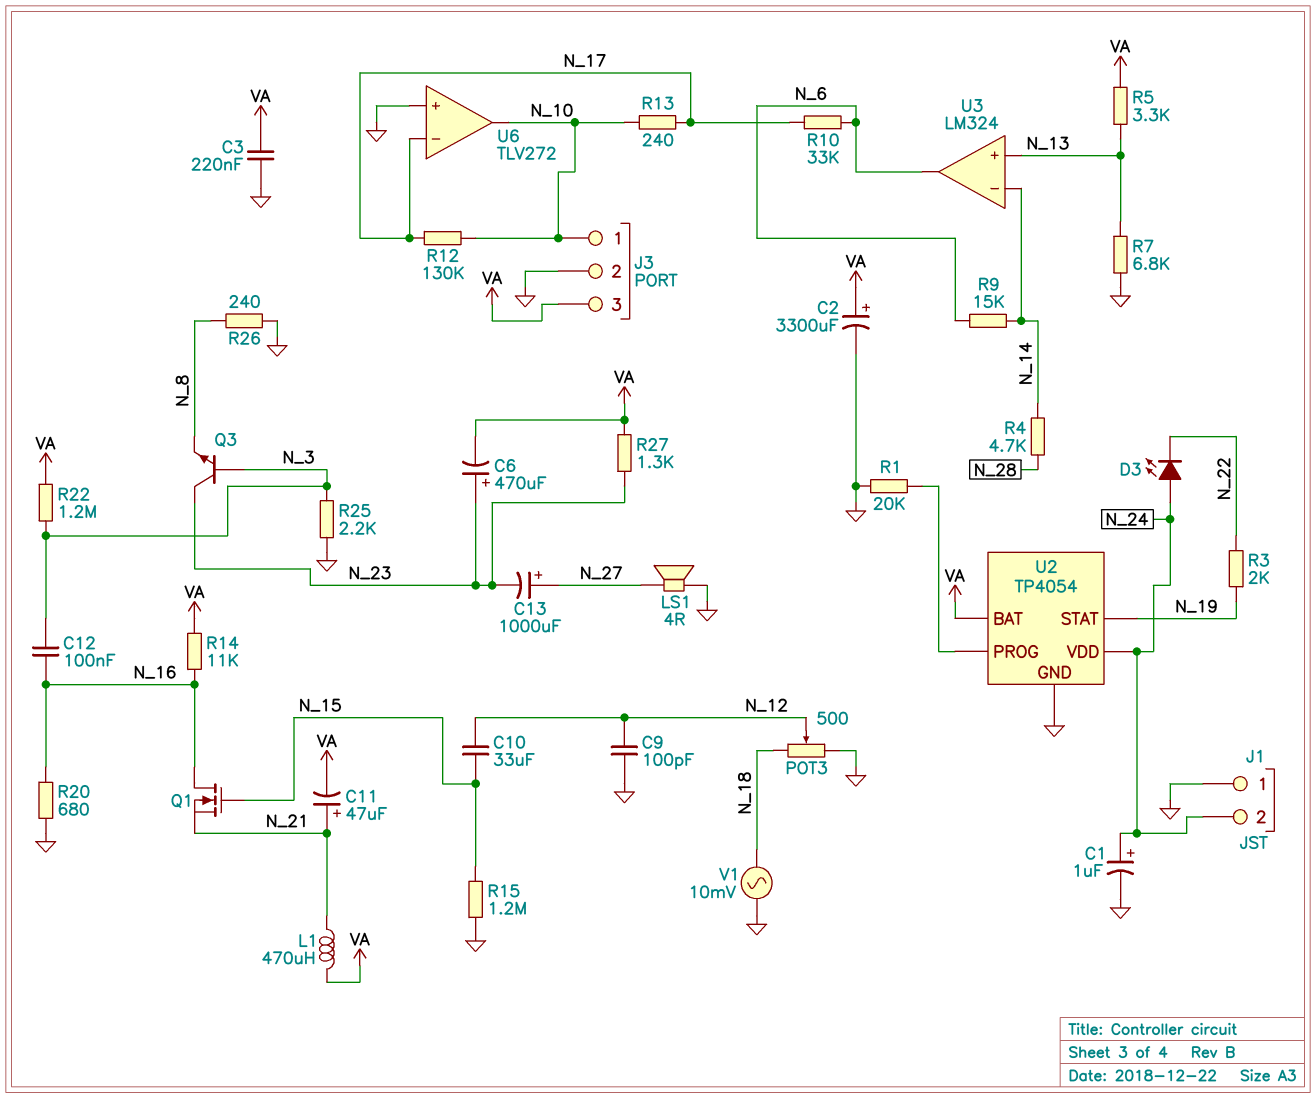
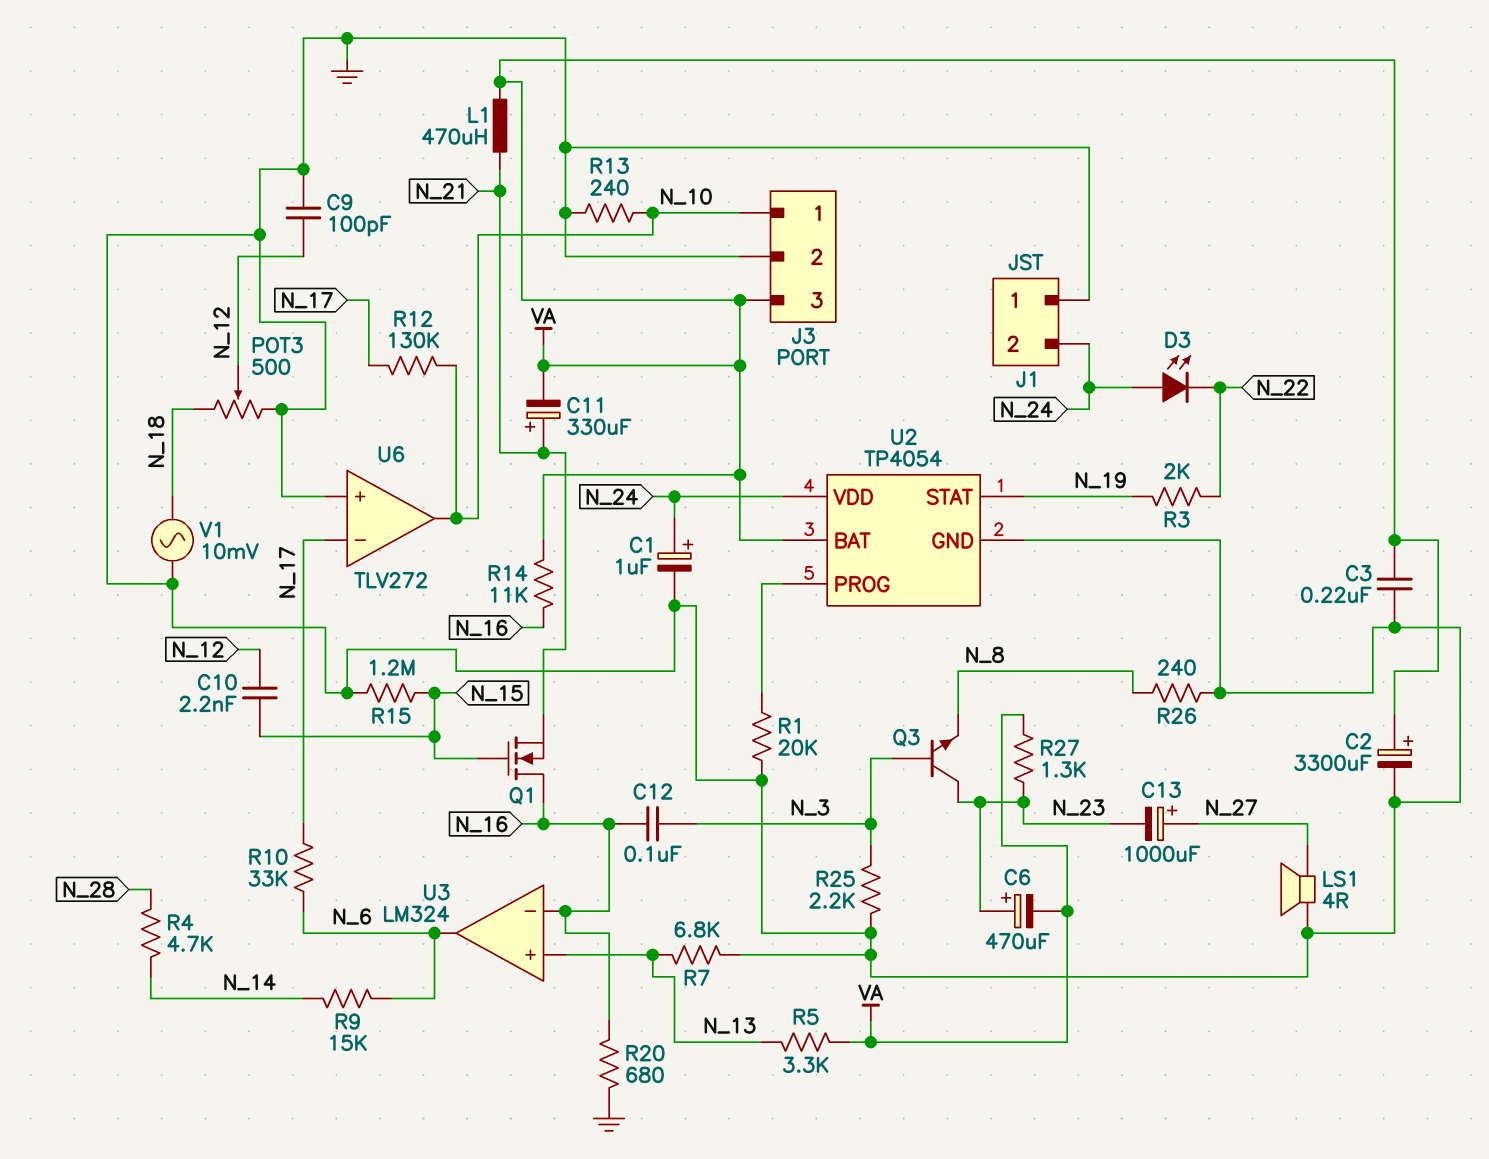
C10: 33uF (N_12, N_15) -> 2.2nF (N_12, N_15)
C11: 47uF (plus N_21, minus VA) -> 330uF (plus N_21, minus VA)
R13: 240 (N_10, N_17) -> 240 (GND, N_10)
R22: 1.2M (N_3, VA) -> none
U3 pin in-: N_14 -> N_16

